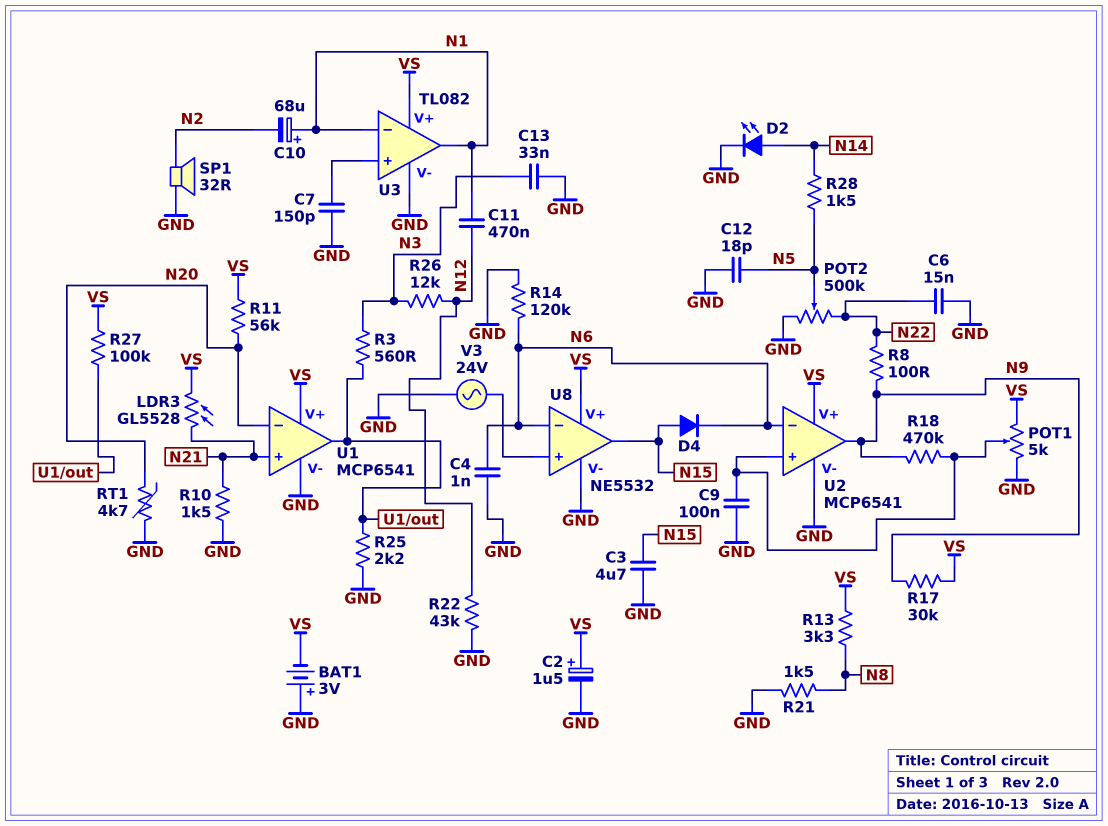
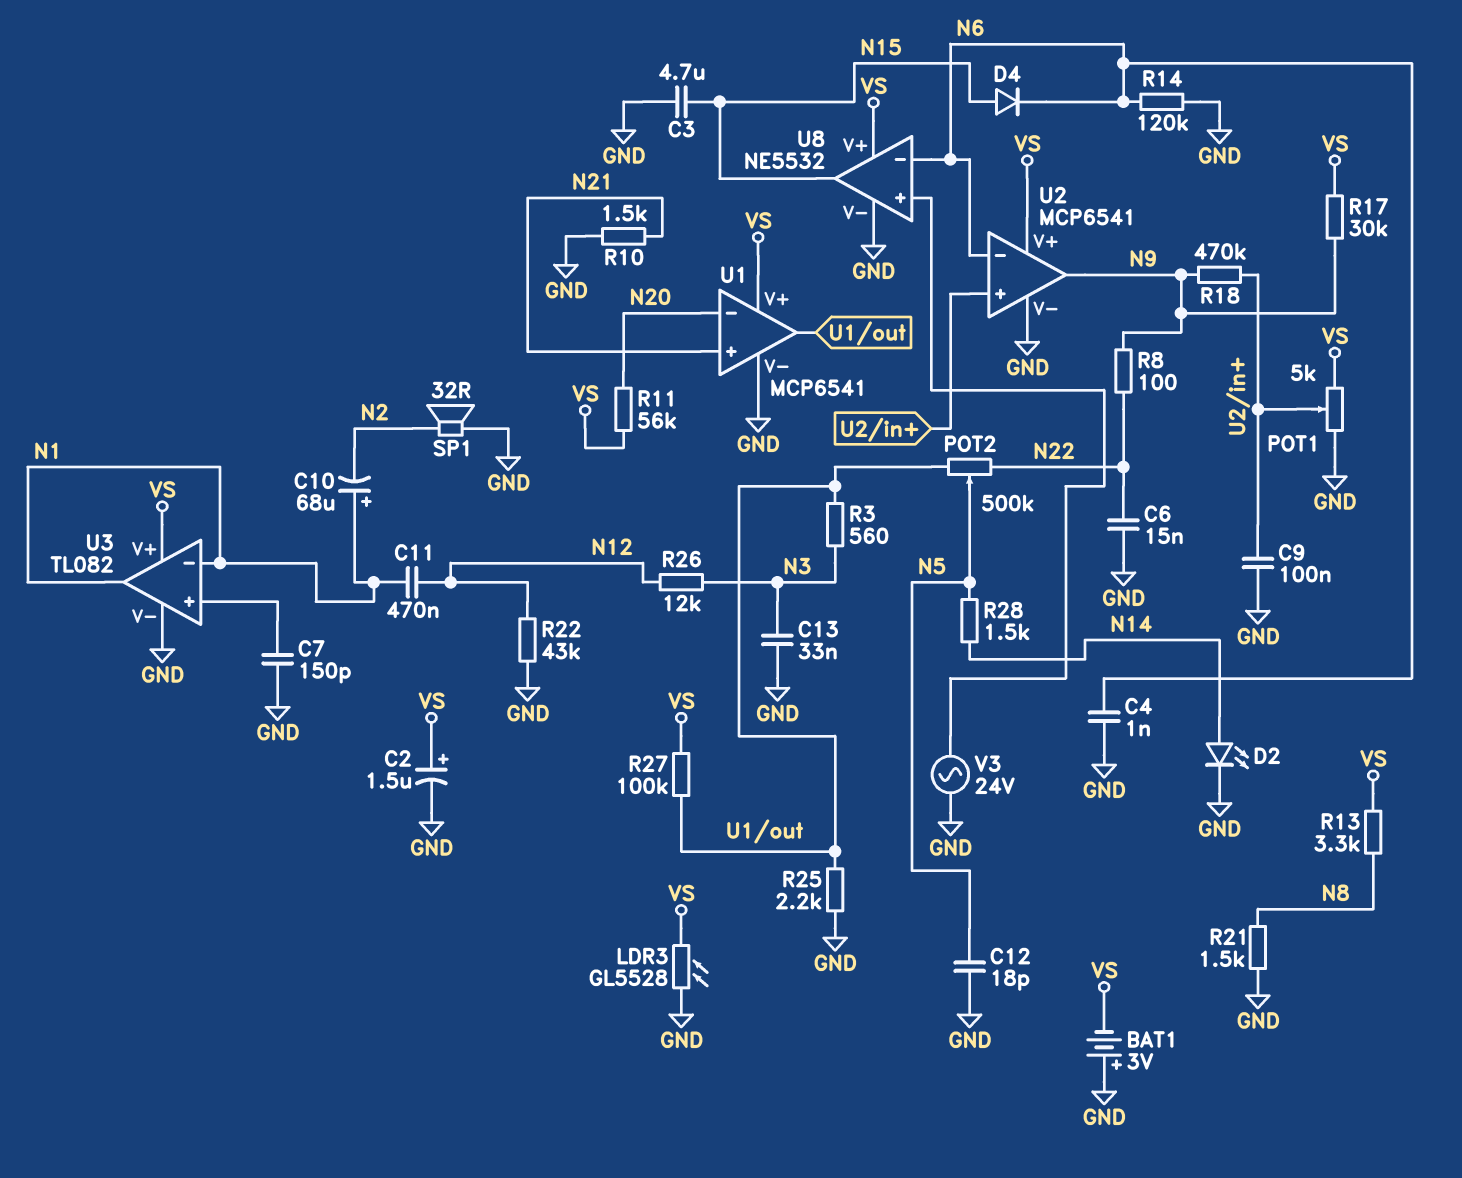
LDR3: GL5528 (N21, VS) -> GL5528 (GND, VS)
POT2: 500k (GND, N22, wiper N5) -> 500k (N22, U1/out, wiper N5)
RT1: 4.7k (GND, N20) -> none

